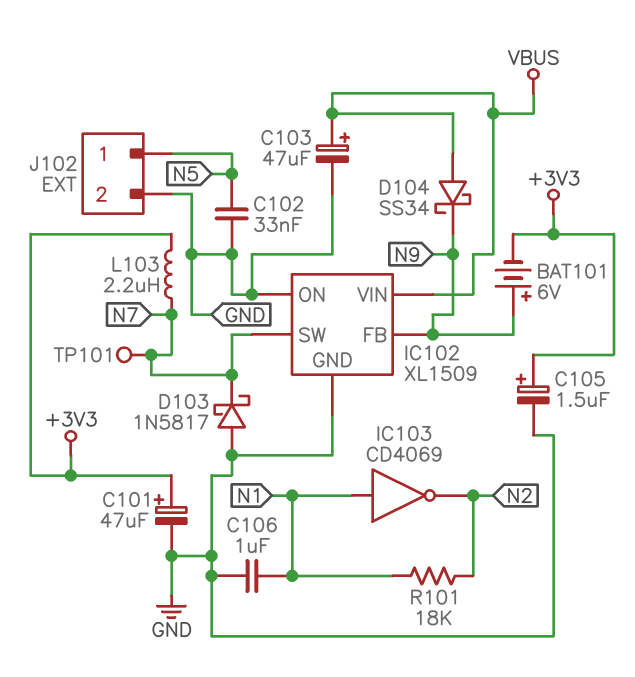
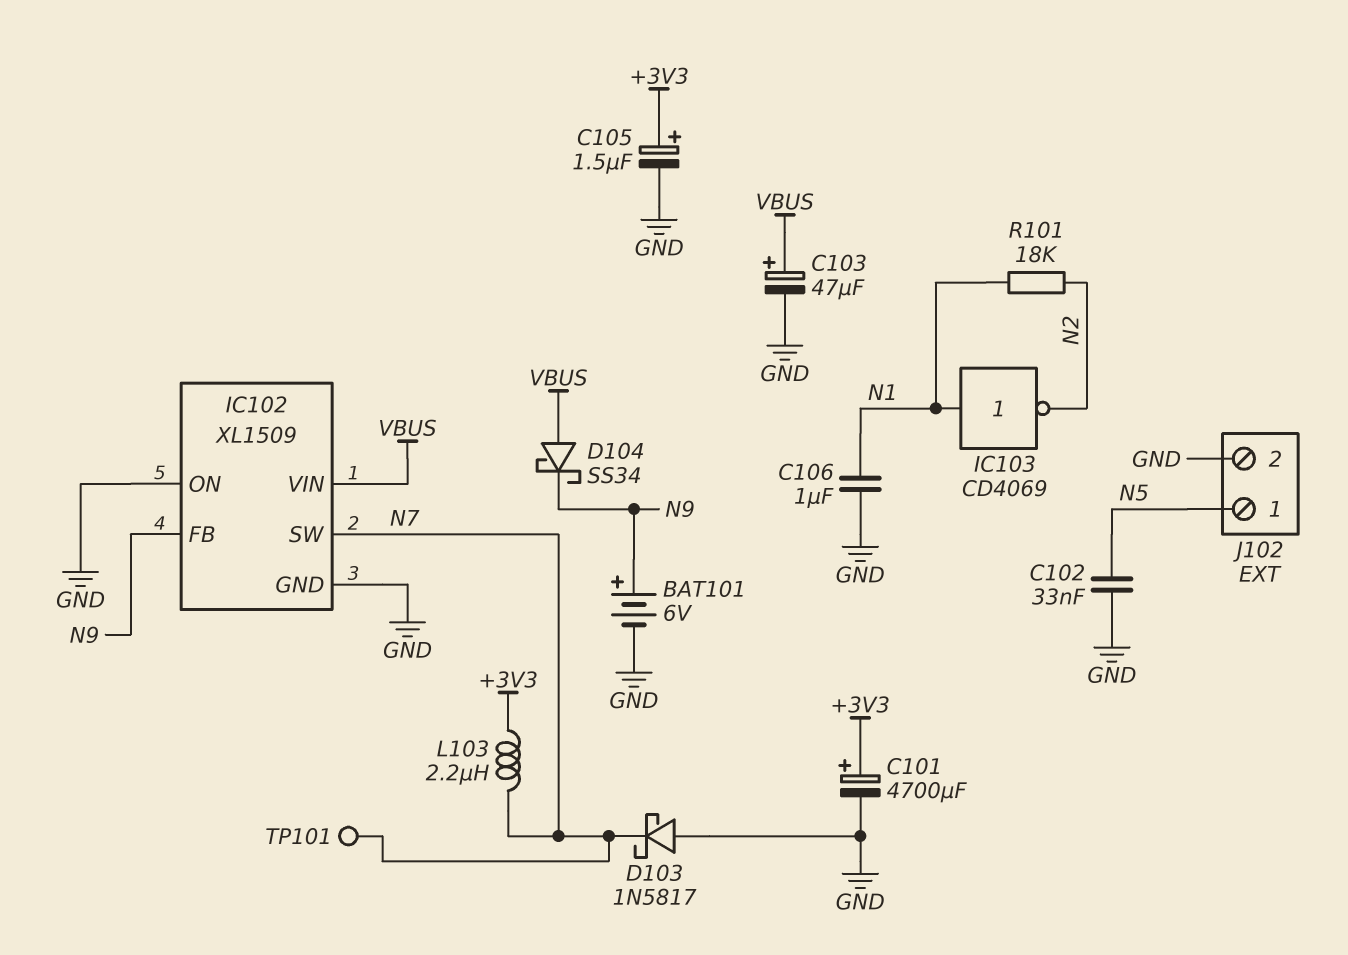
BAT101: 6V (plus N9, minus +3V3) -> 6V (plus N9, minus GND)
C101: 47uF (plus +3V3, minus GND) -> 4700uF (plus +3V3, minus GND)

